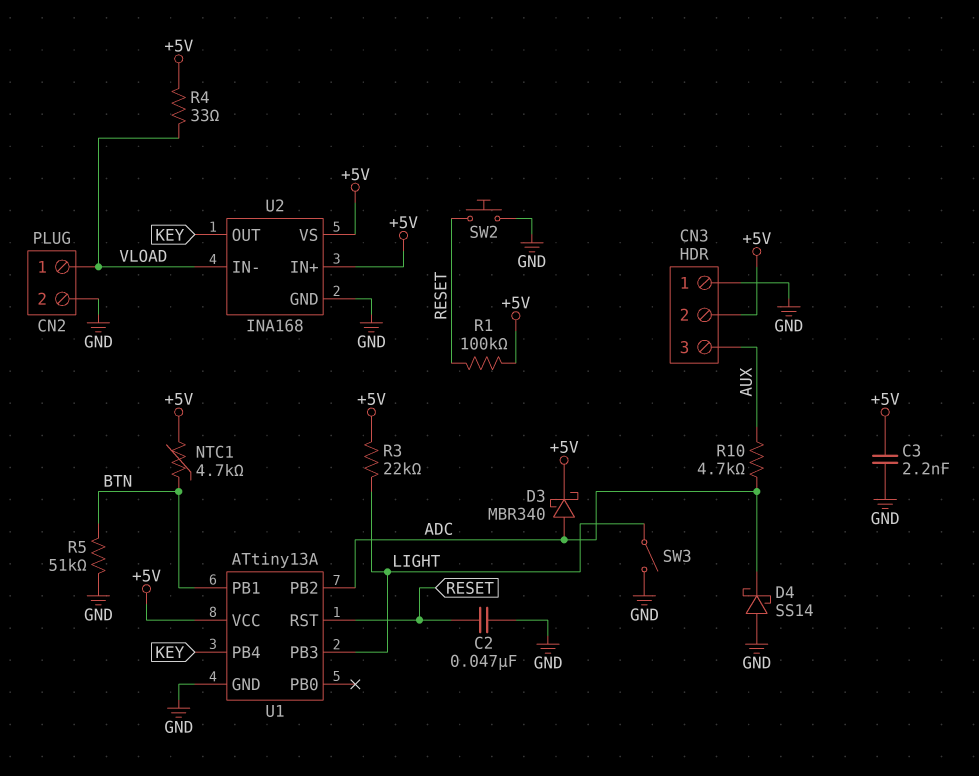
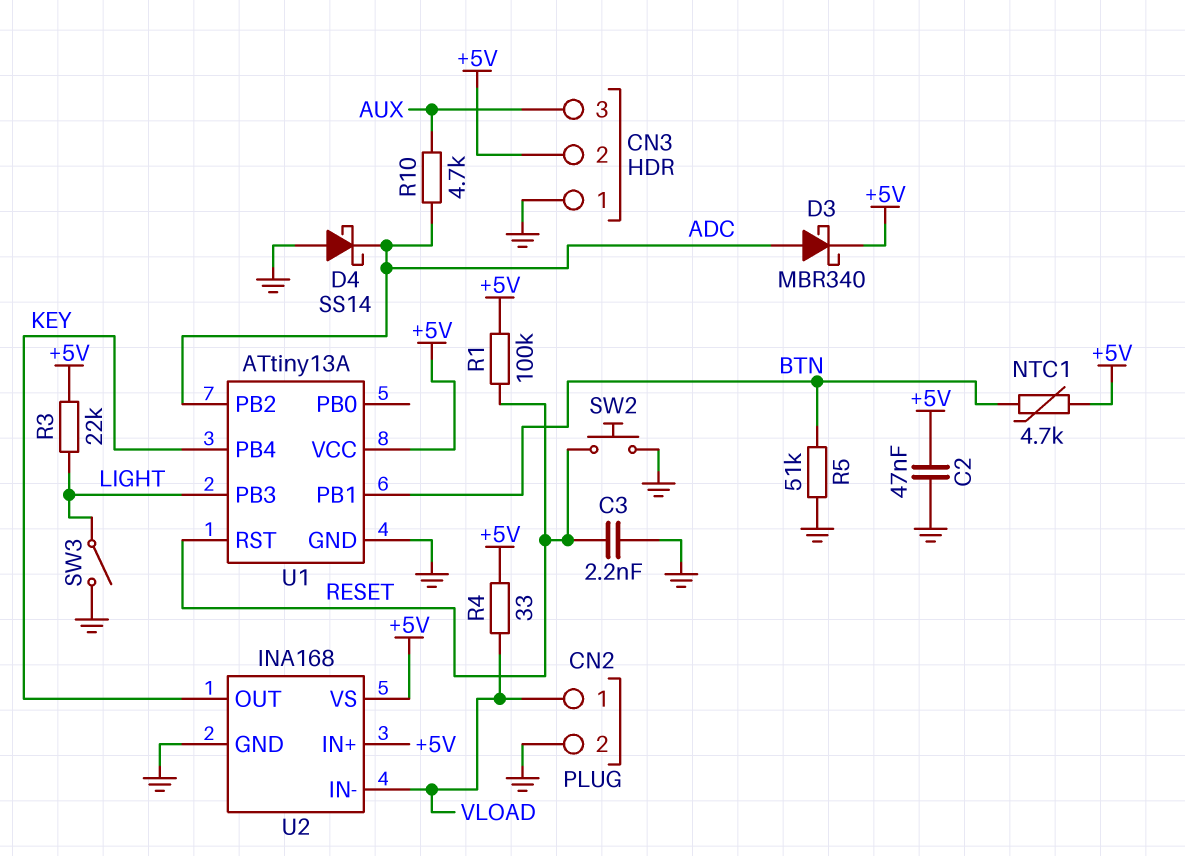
C2: 47nF (GND, RESET) -> 47nF (+5V, GND)
C3: 2.2nF (+5V, GND) -> 2.2nF (GND, RESET)

